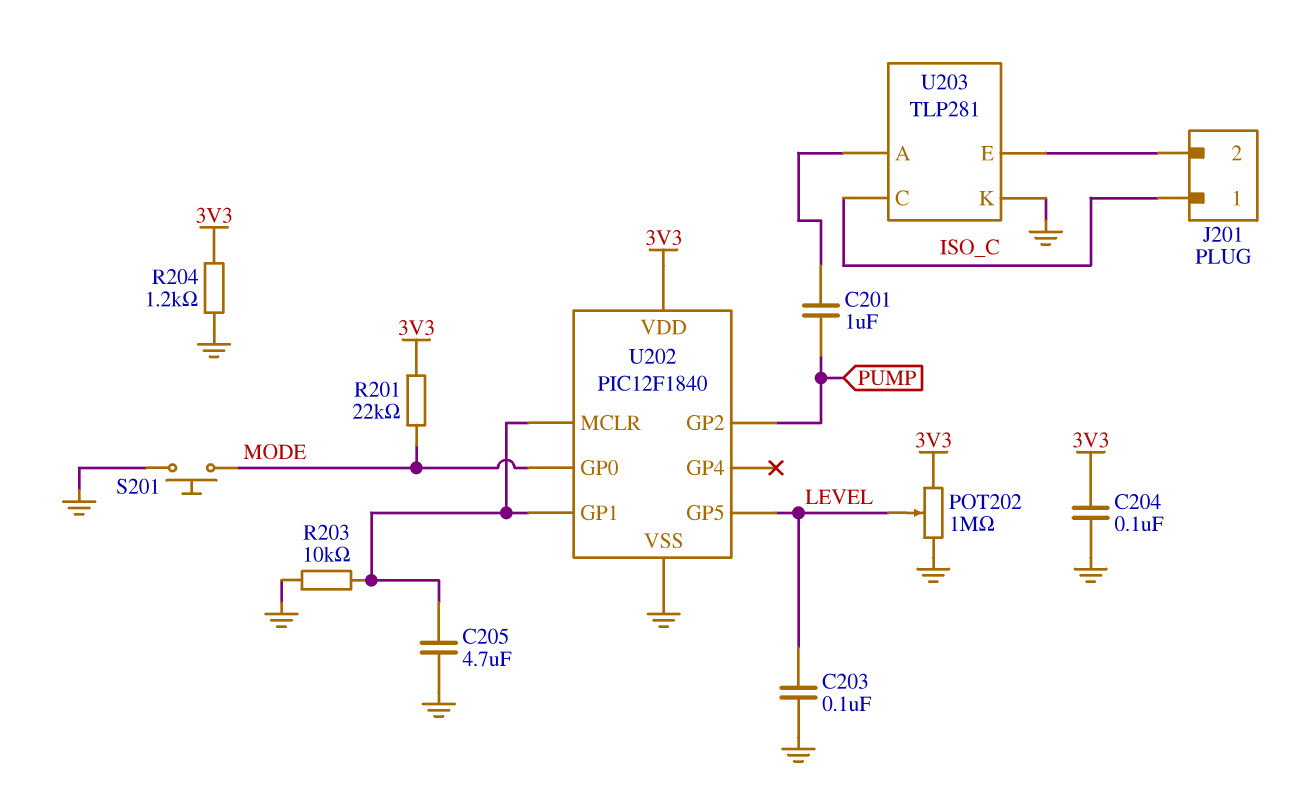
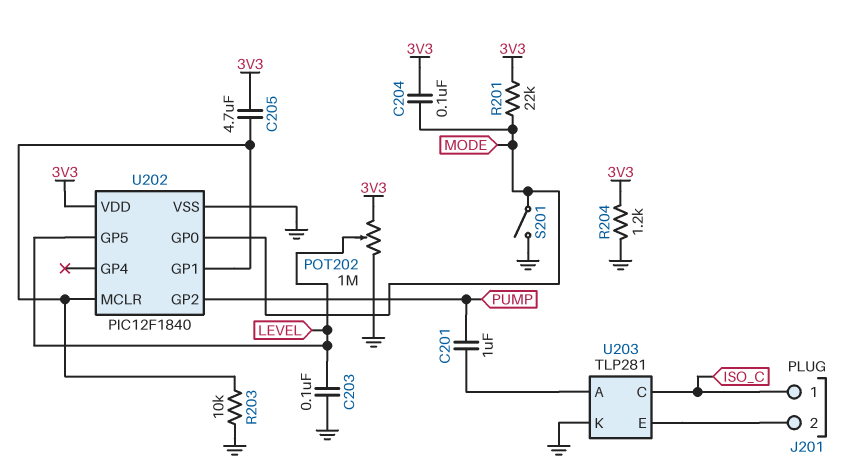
C204: 100nF (3V3, GND) -> 100nF (3V3, MODE)
C205: 4.7uF (GND, U202/GP1) -> 4.7uF (3V3, U202/GP1)
S201: button (GND, MODE) -> switch (GND, MODE)

